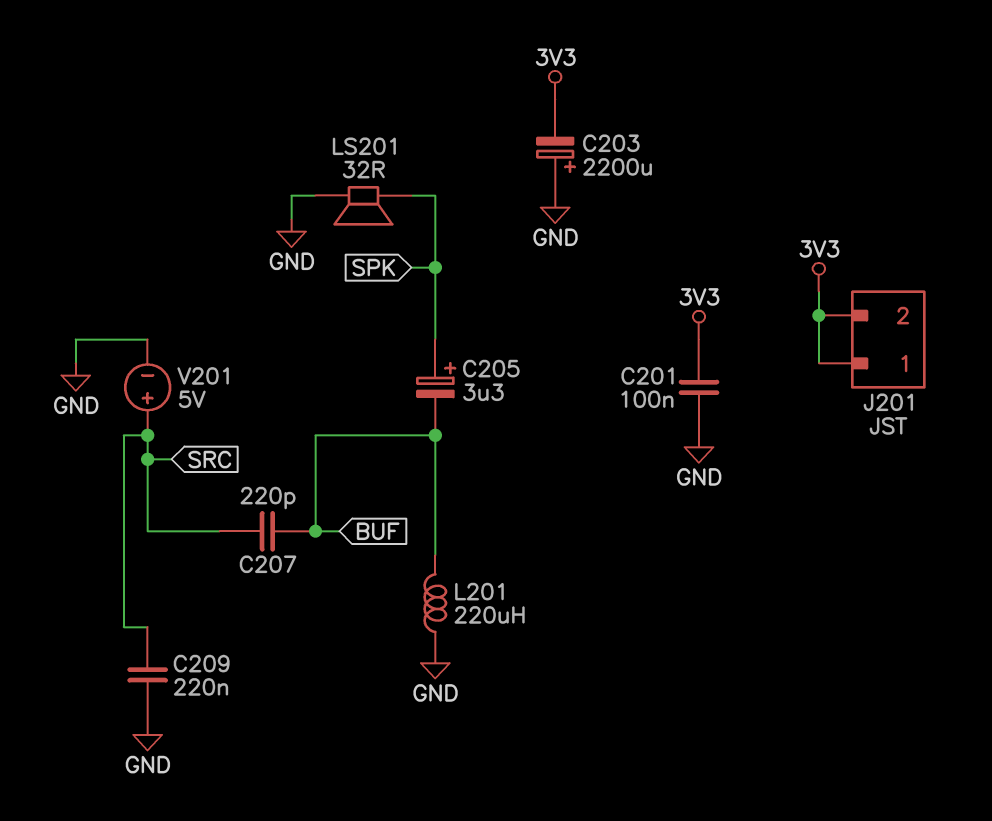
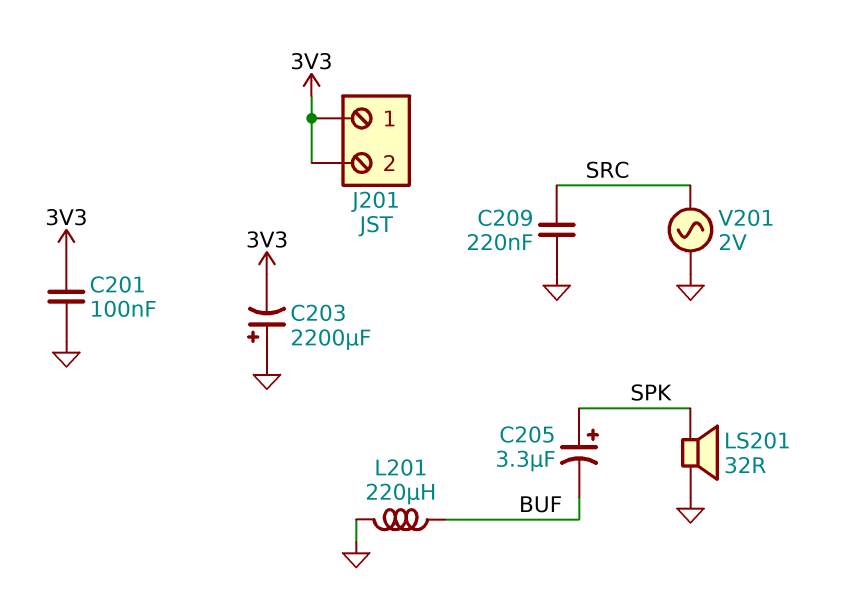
C207: 220pF (BUF, SRC) -> none
V201: 5V (plus SRC, minus GND) -> AC 2V (GND, SRC)

